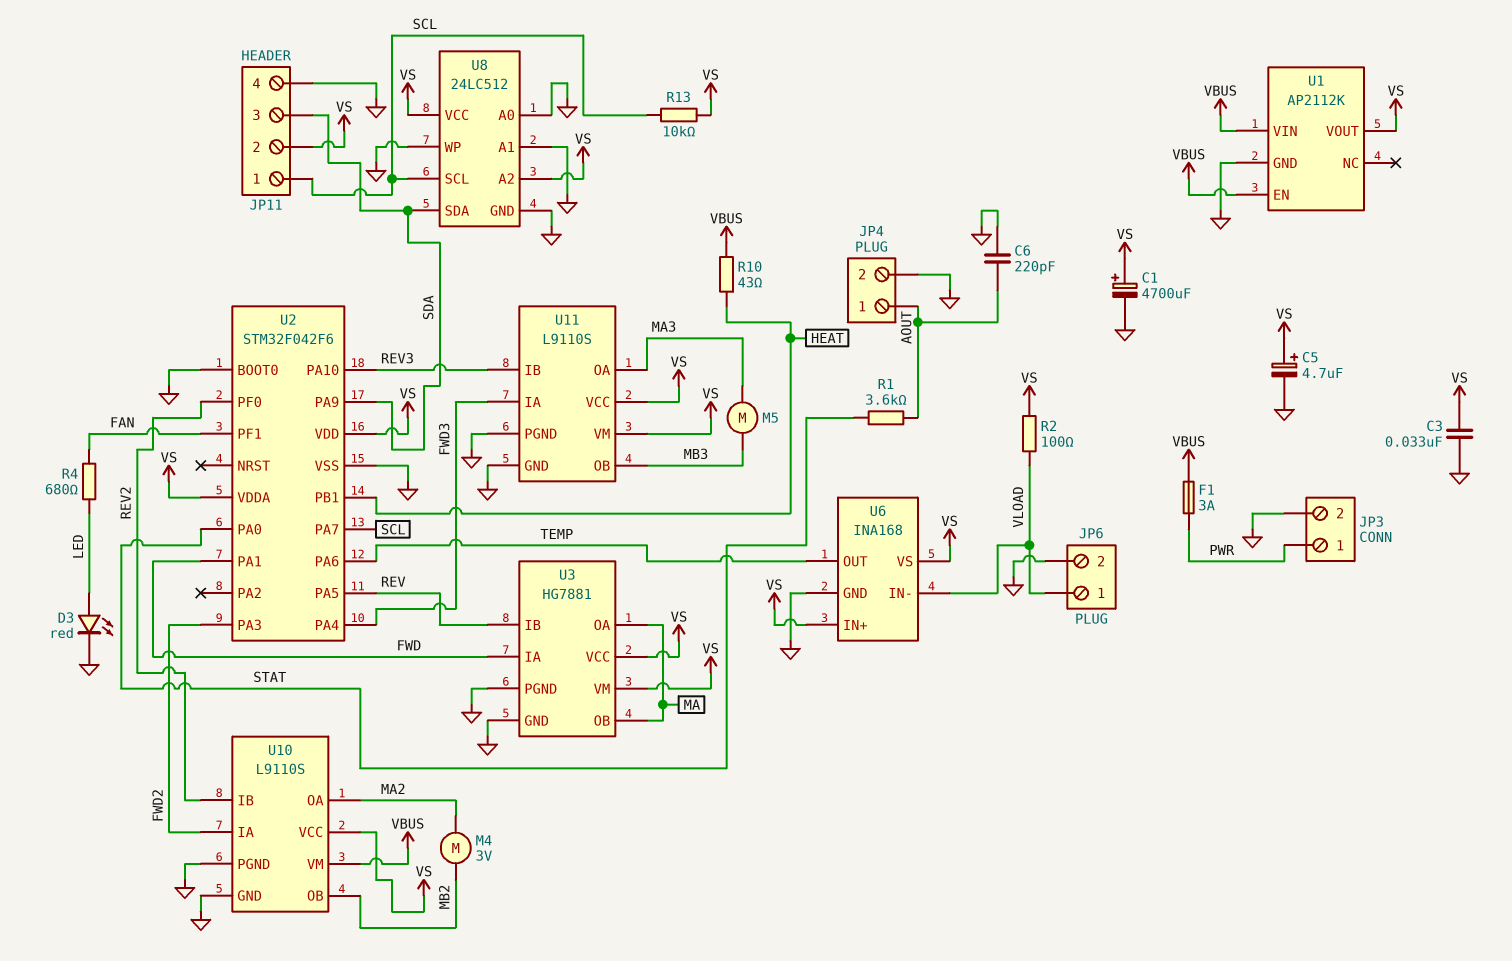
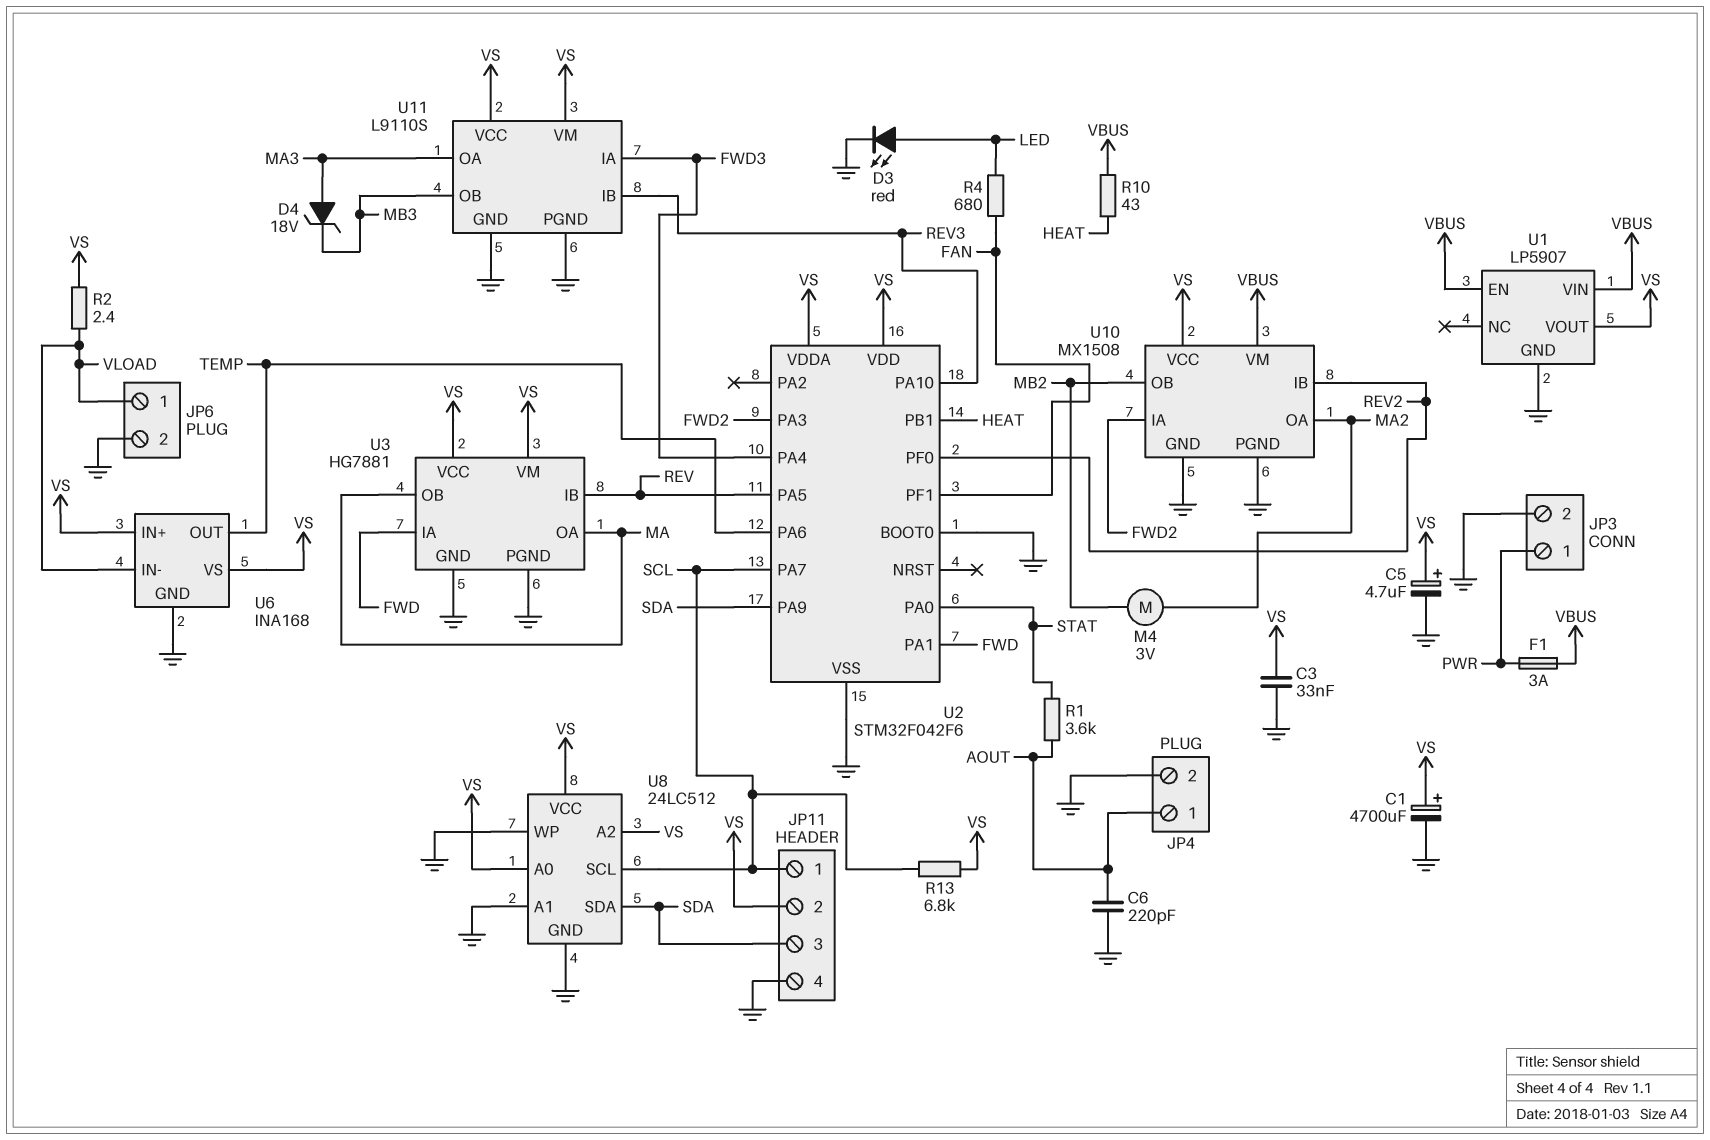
D4: none -> zener 18V (A MA3, K MB3)
M5: motor (MA3, MB3) -> none
R2: 100 (VLOAD, VS) -> 2.4 (VLOAD, VS)
R13: 10k (SCL, VS) -> 6.8k (SCL, VS)
U1: AP2112K -> LP5907
U8 pin A0: GND -> VS
U10: L9110S -> MX1508

